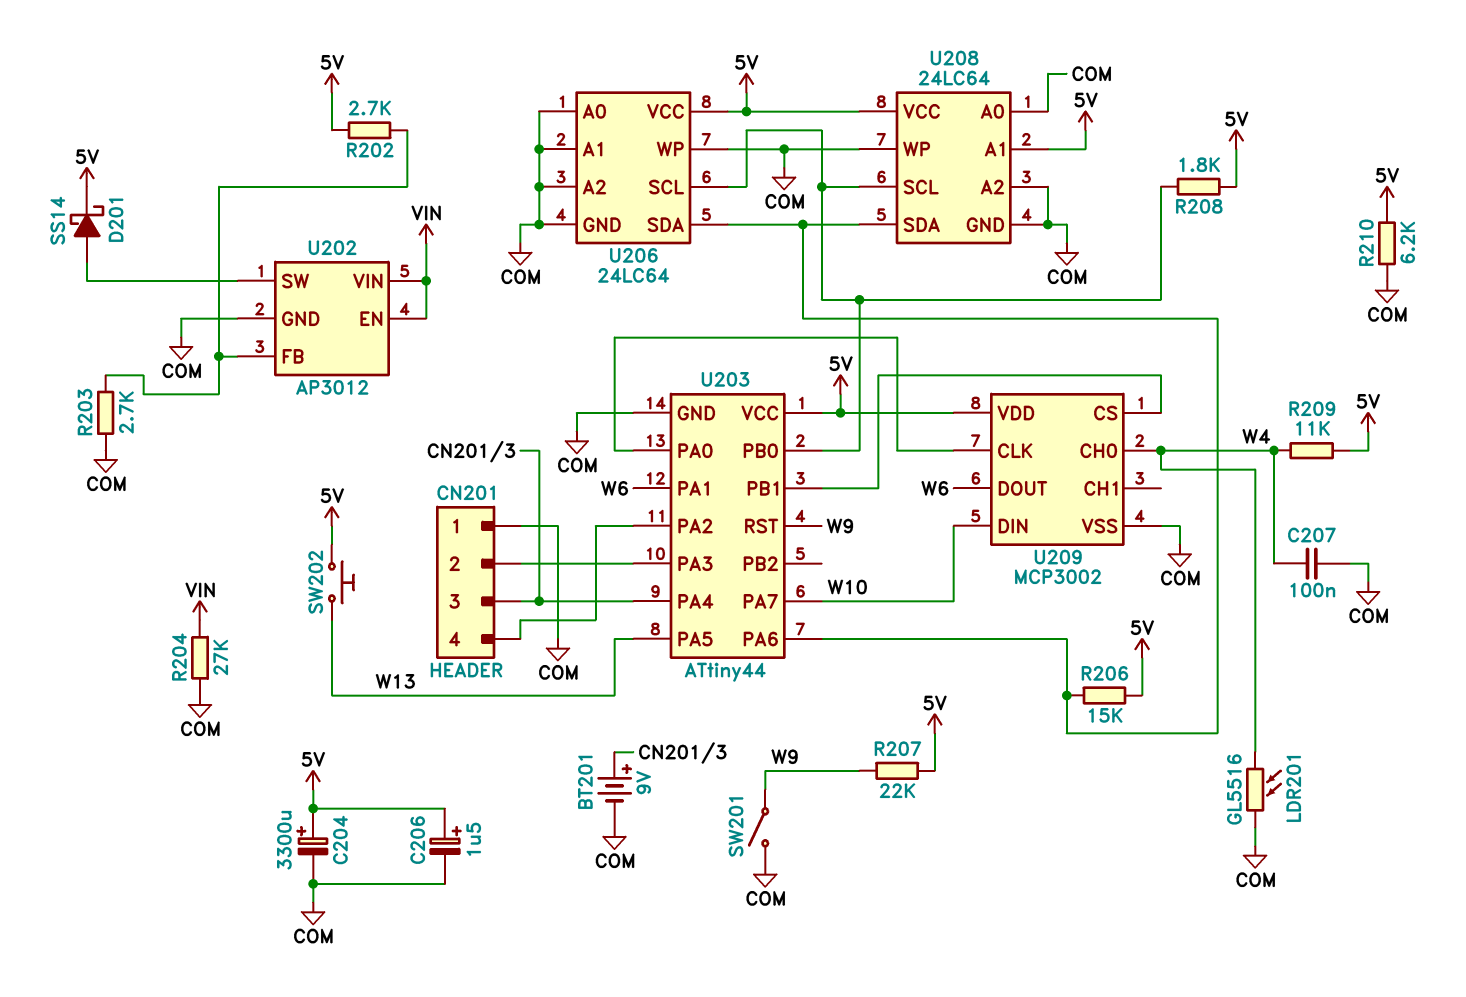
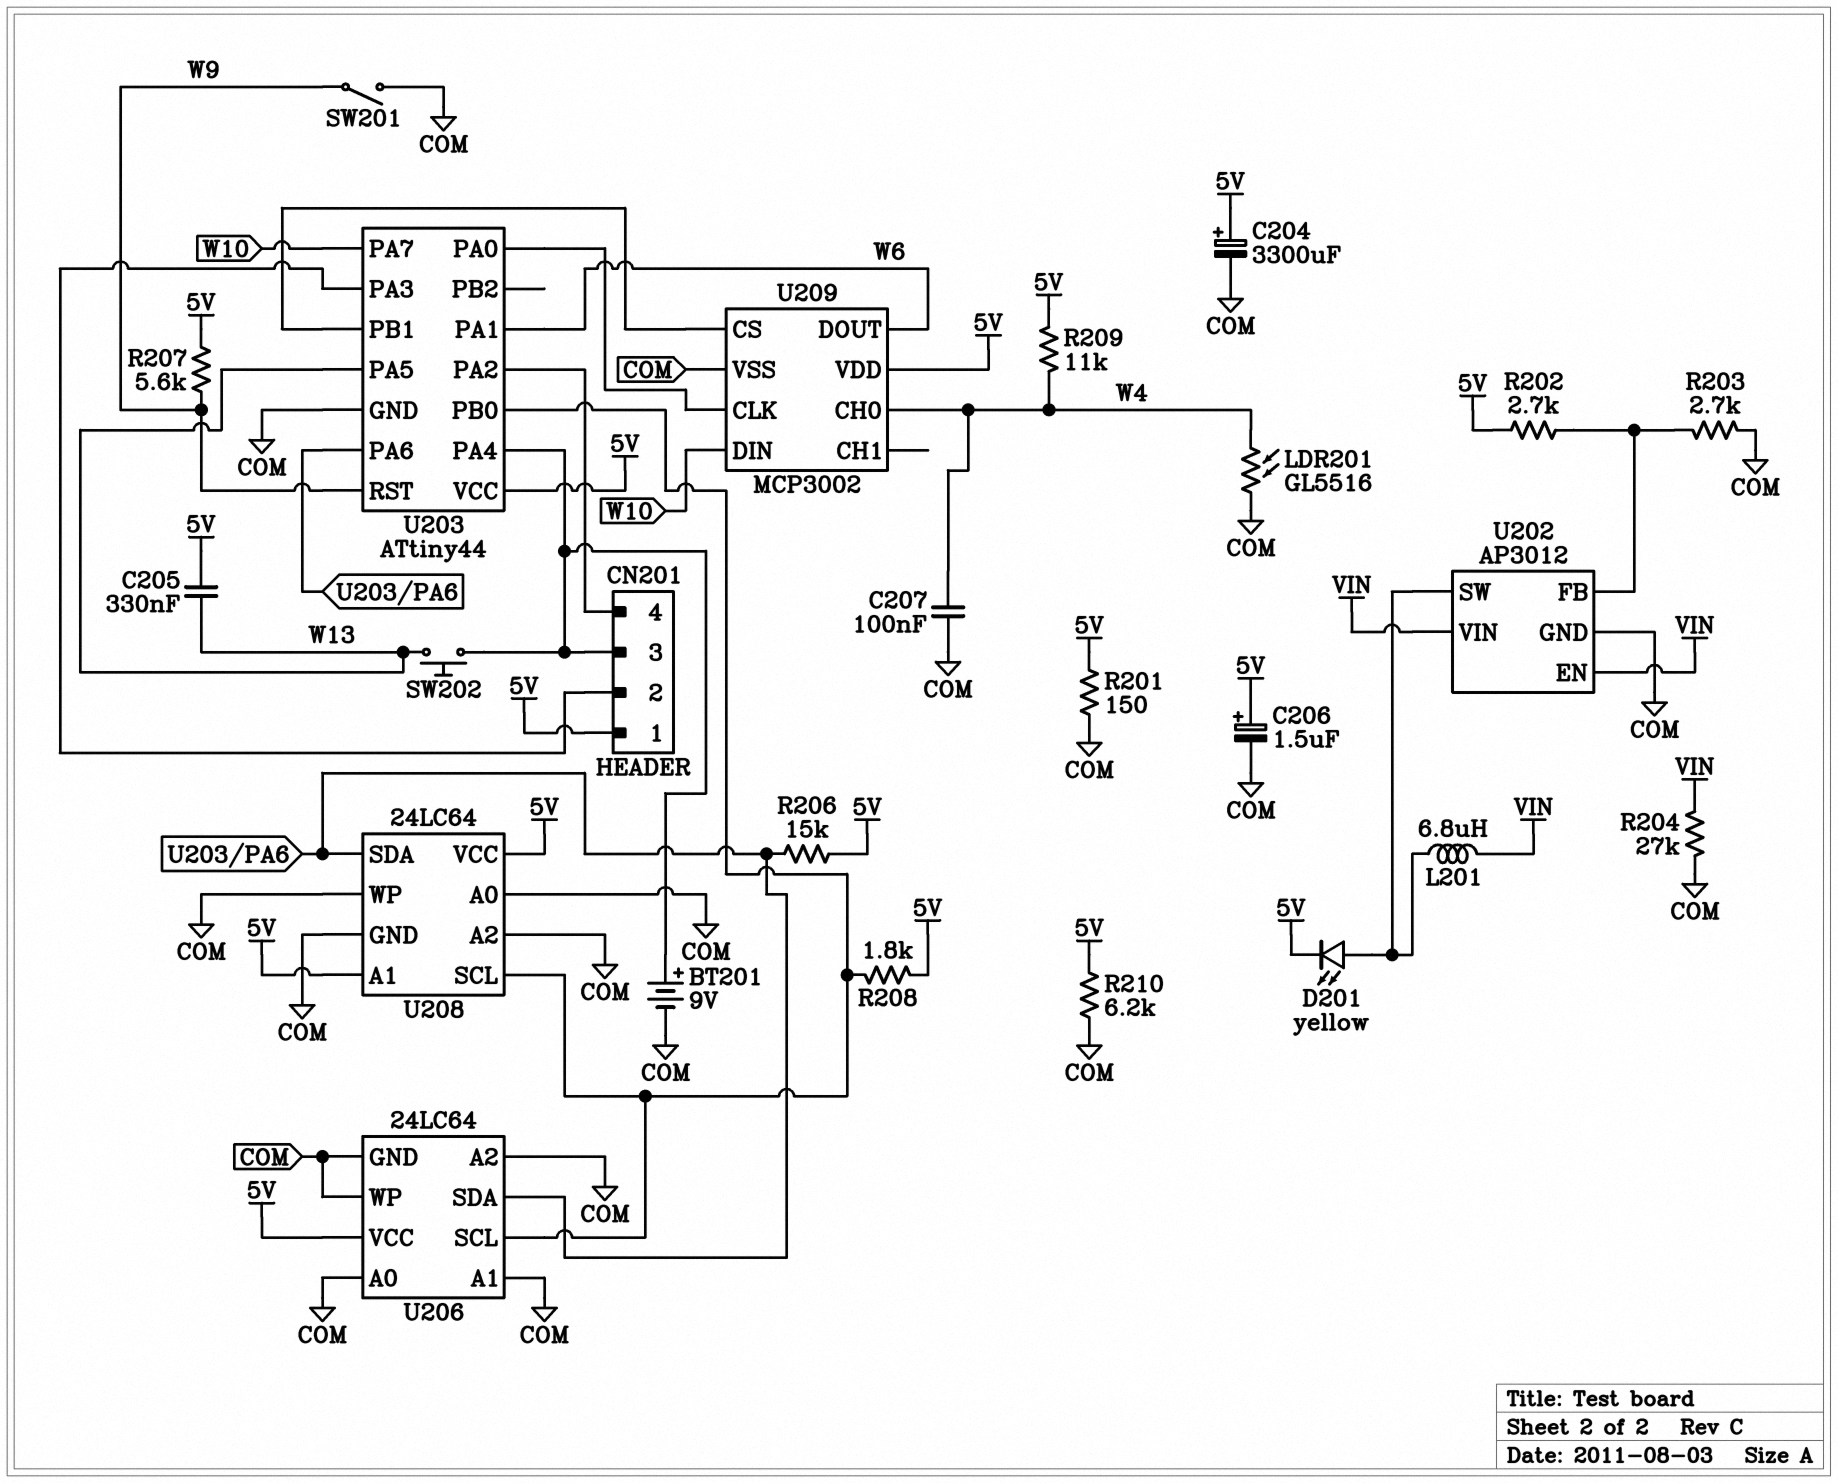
C205: none -> 330nF (5V, W13)
CN201 pin 1: COM -> 5V
D201: schottky SS14 (A U202/SW, K 5V) -> LED yellow (A U202/SW, K 5V)
L201: none -> 6.8uH (U202/SW, VIN)
R201: none -> 150 (5V, COM)
R207: 22k (5V, W9) -> 5.6k (5V, W9)
SW202: button (5V, W13) -> button (CN201/3, W13)

